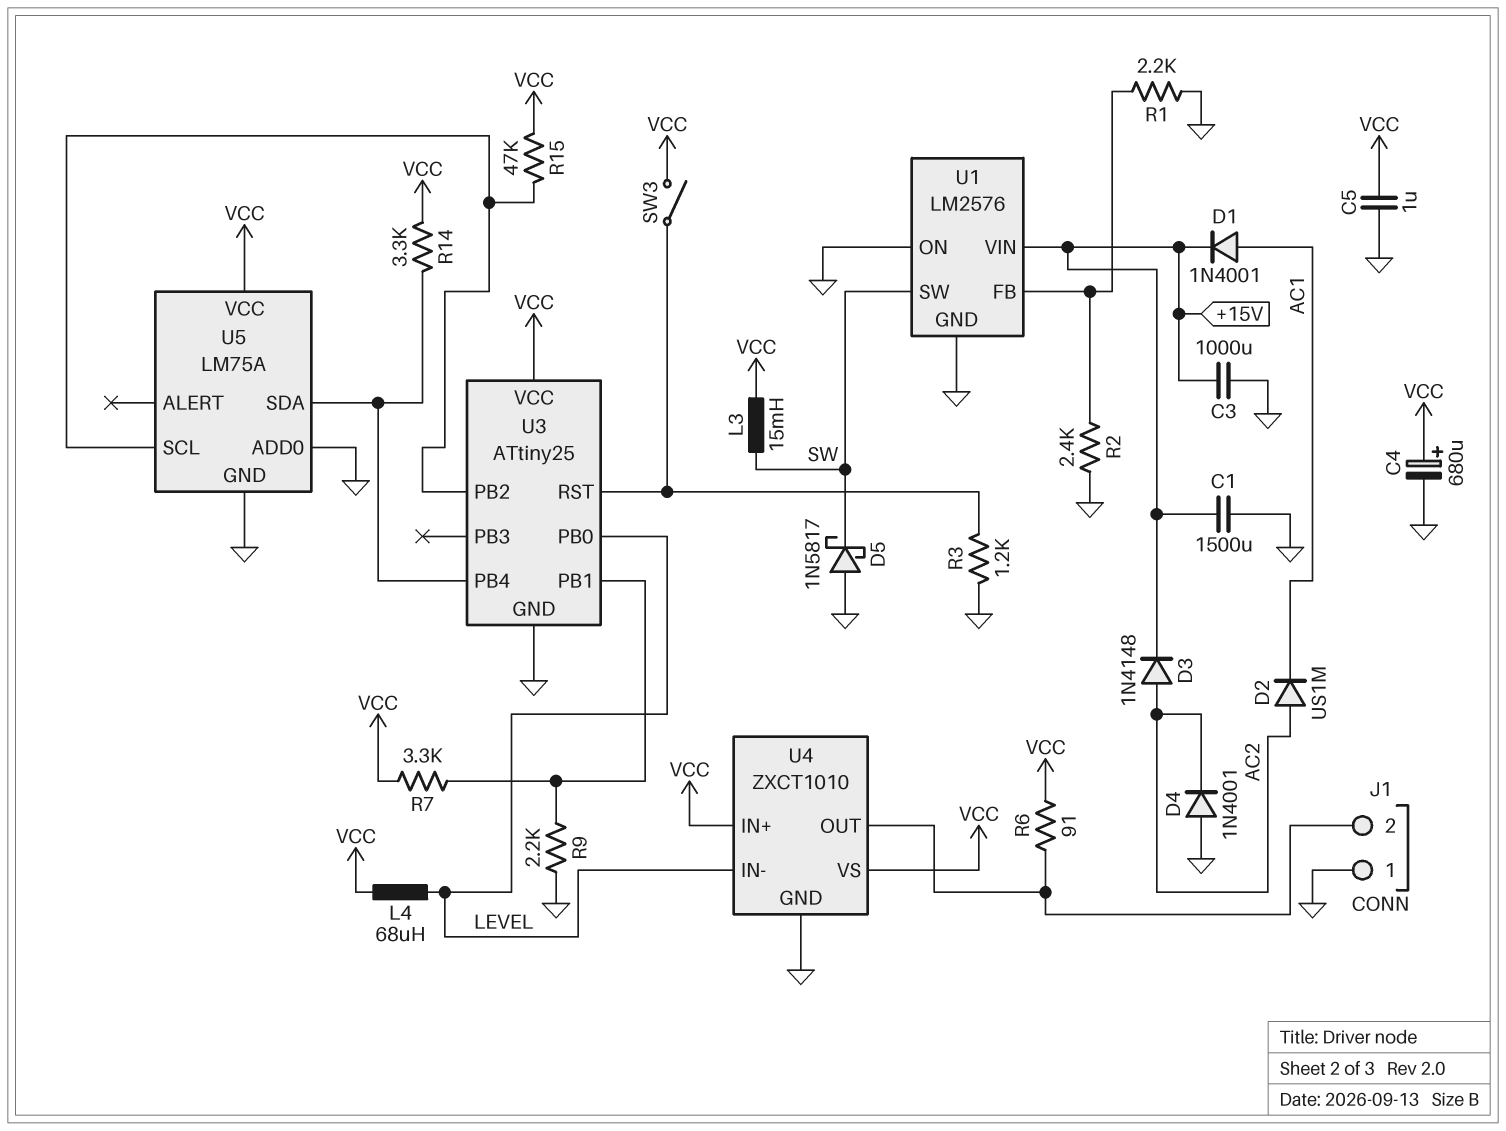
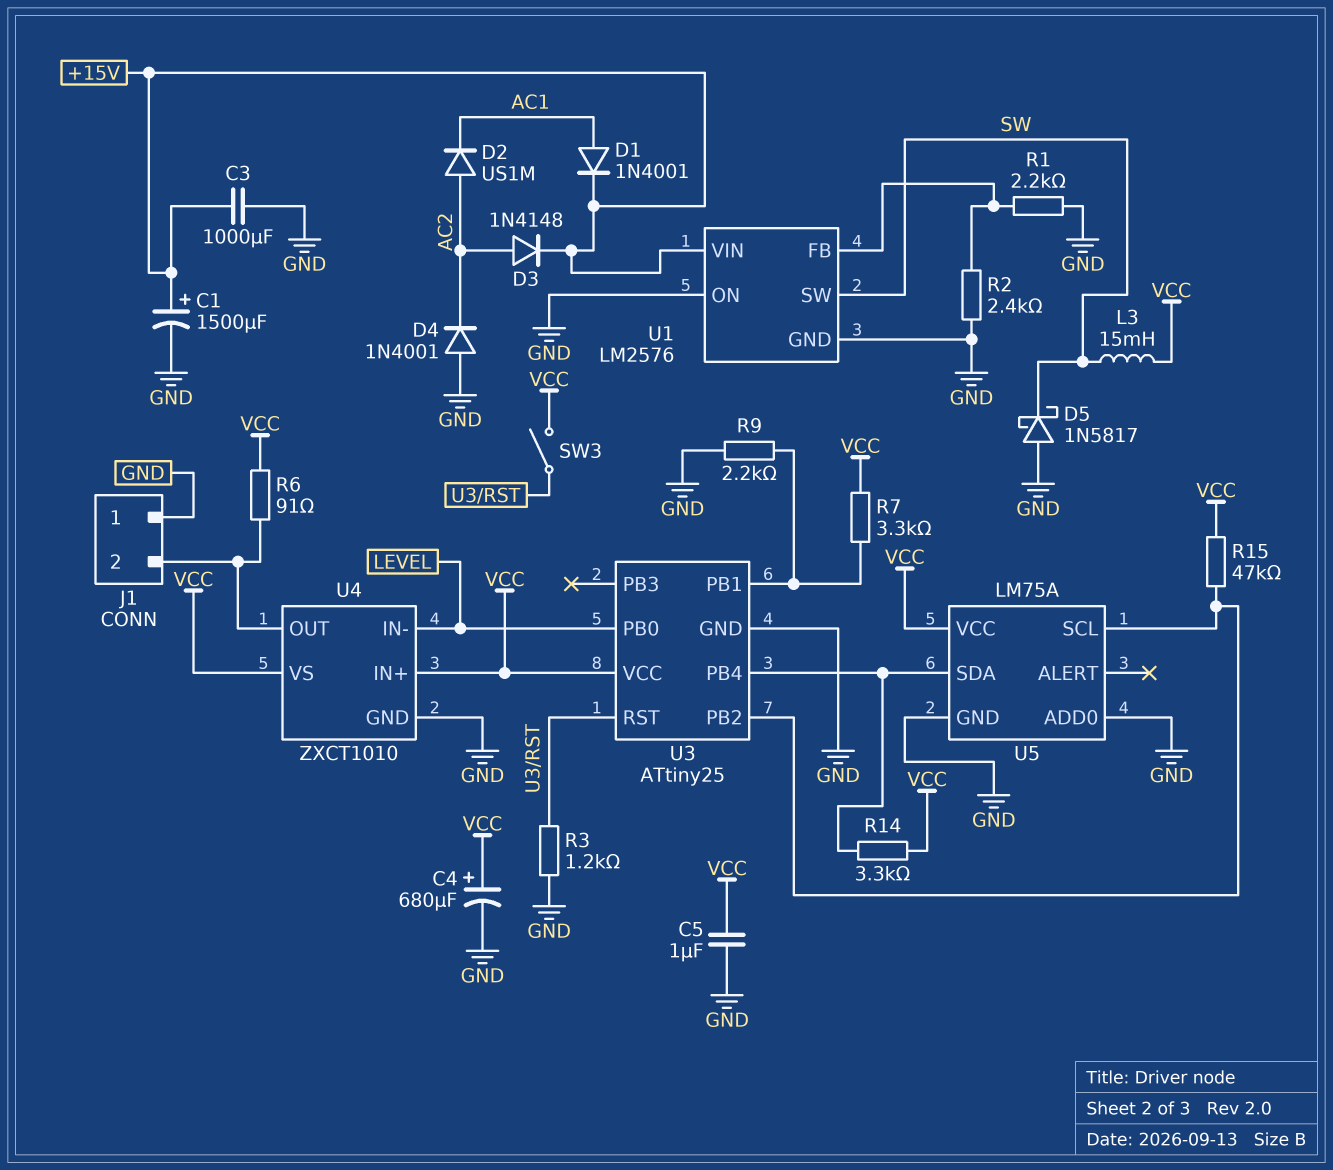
C1: 1500uF (+15V, GND) -> 1500uF (plus +15V, minus GND)
L4: 68uH (LEVEL, VCC) -> none

